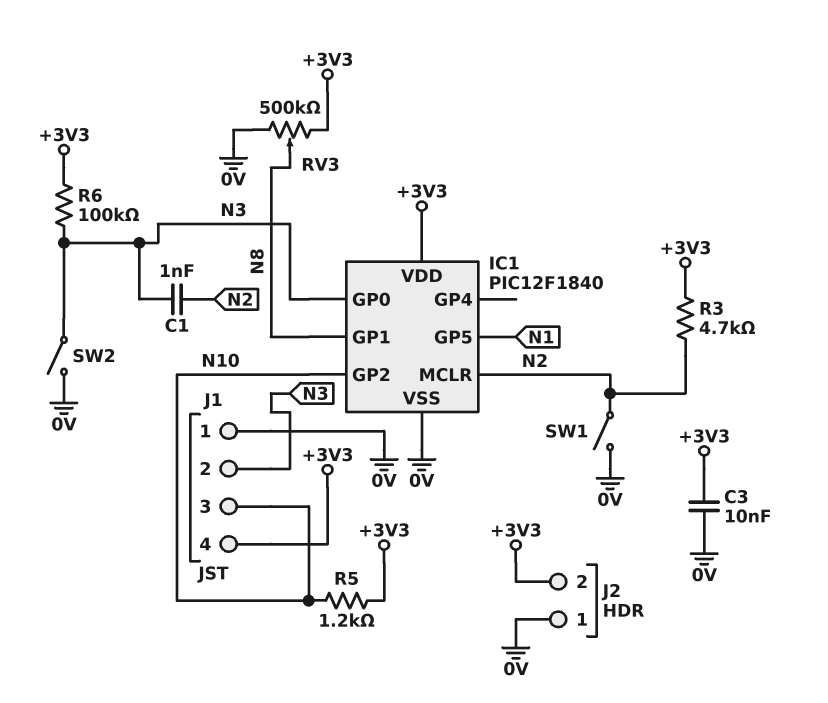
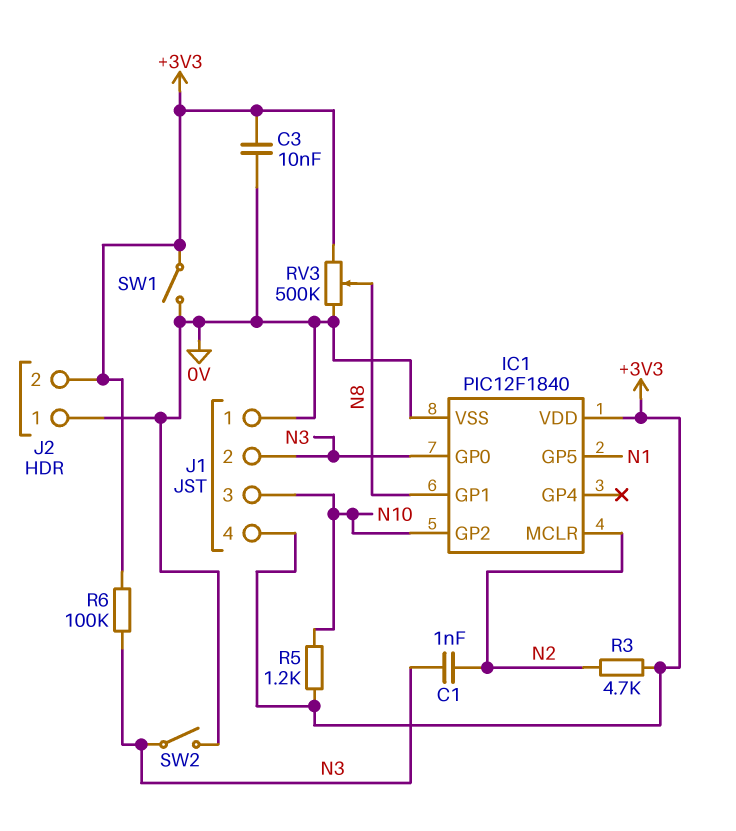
SW1: switch (0V, N2) -> switch (+3V3, 0V)

